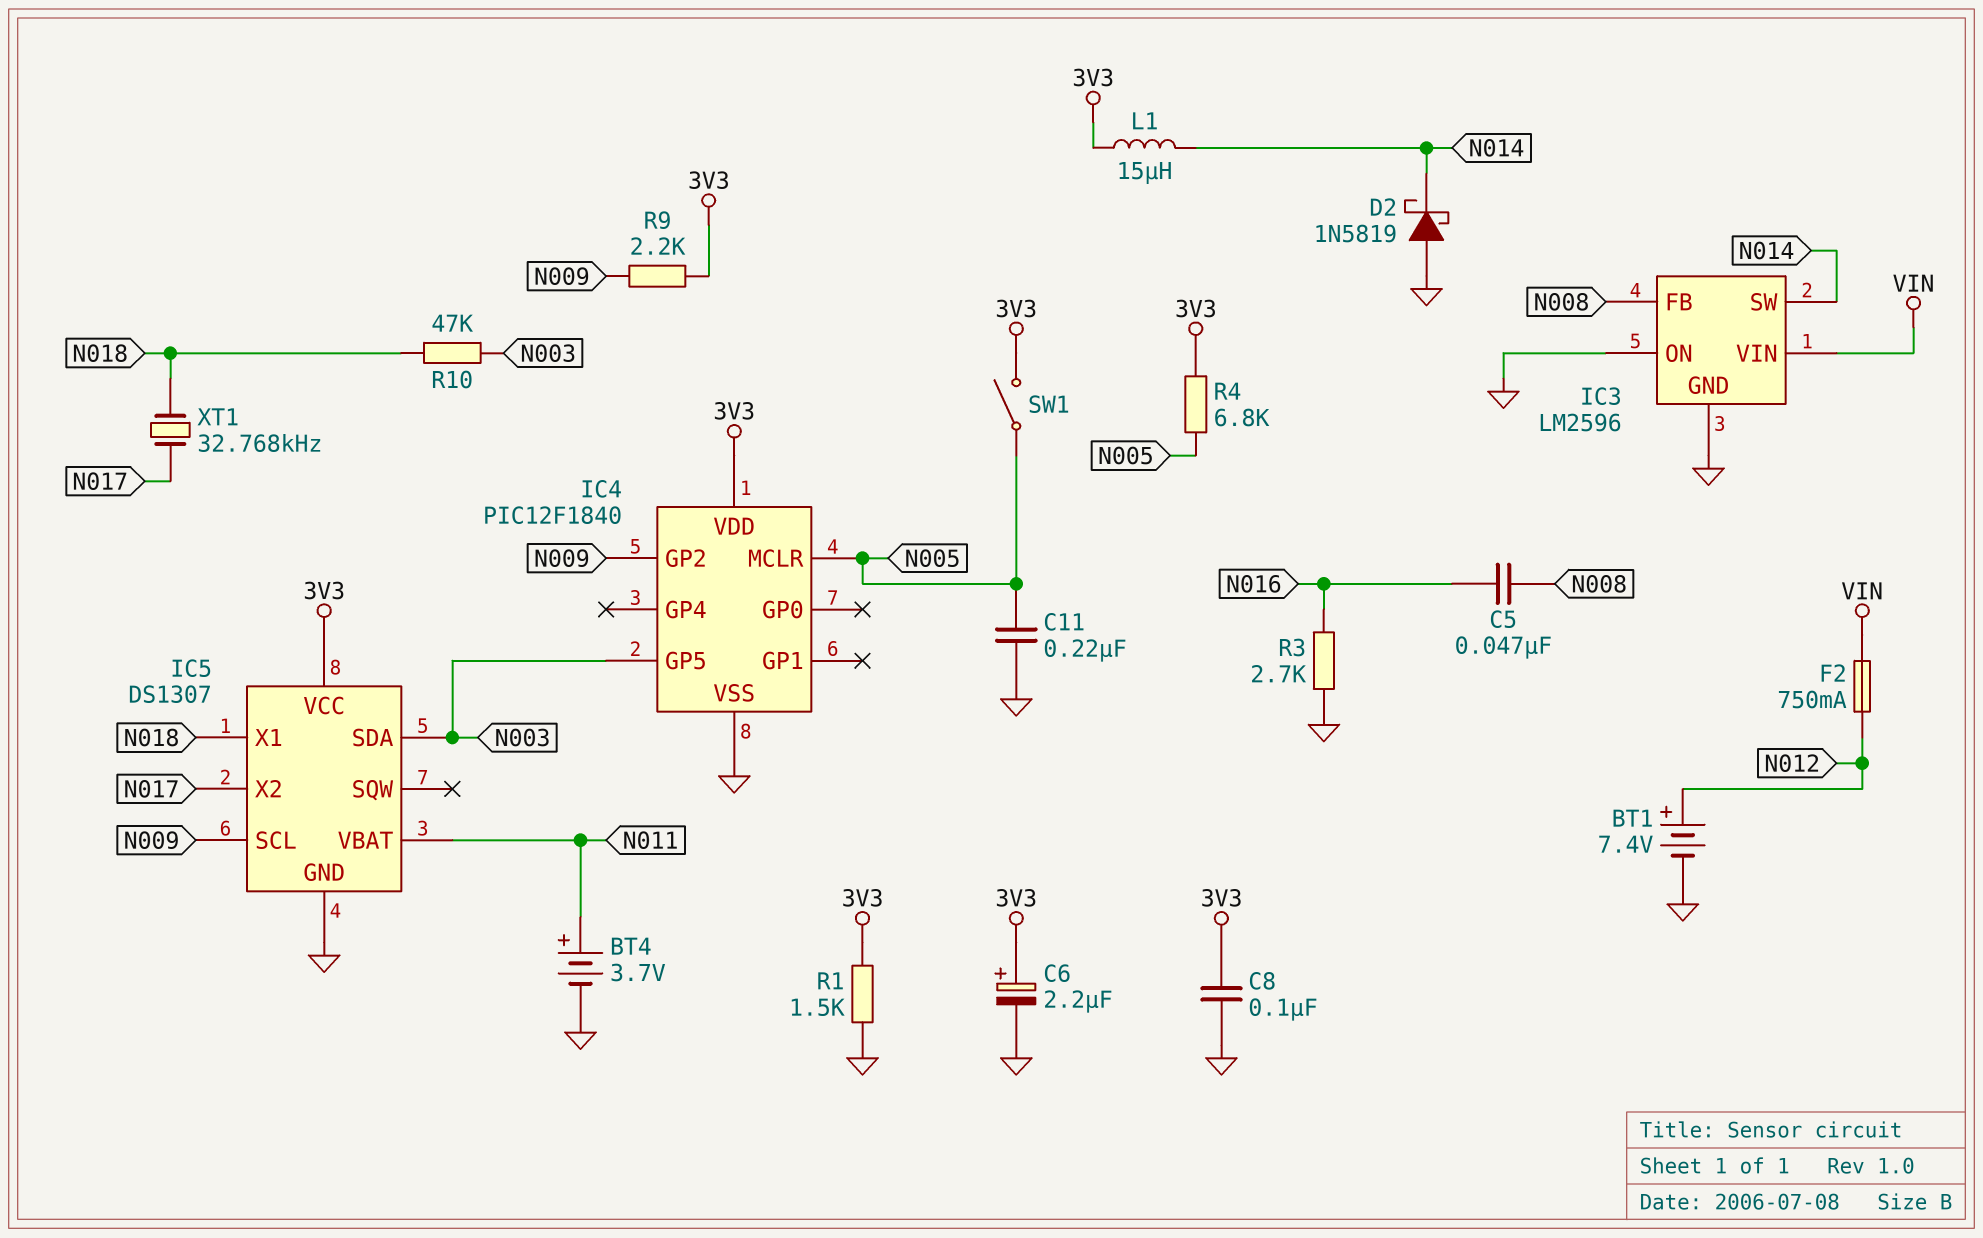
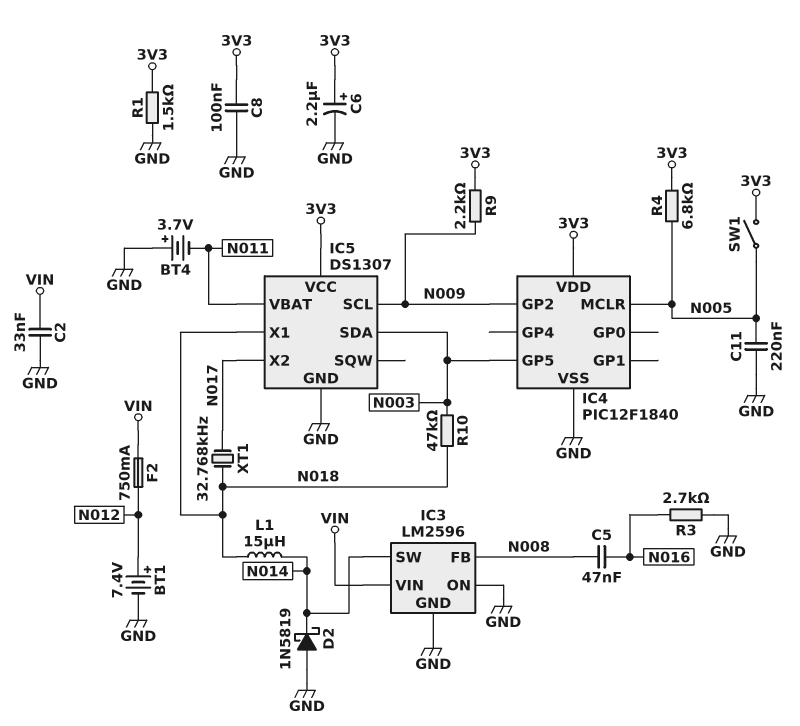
BT4: 3.7V (plus N011, minus GND) -> 3.7V (plus GND, minus N011)
C2: none -> 33nF (GND, VIN)
L1: 15uH (3V3, N014) -> 15uH (N014, N018)

